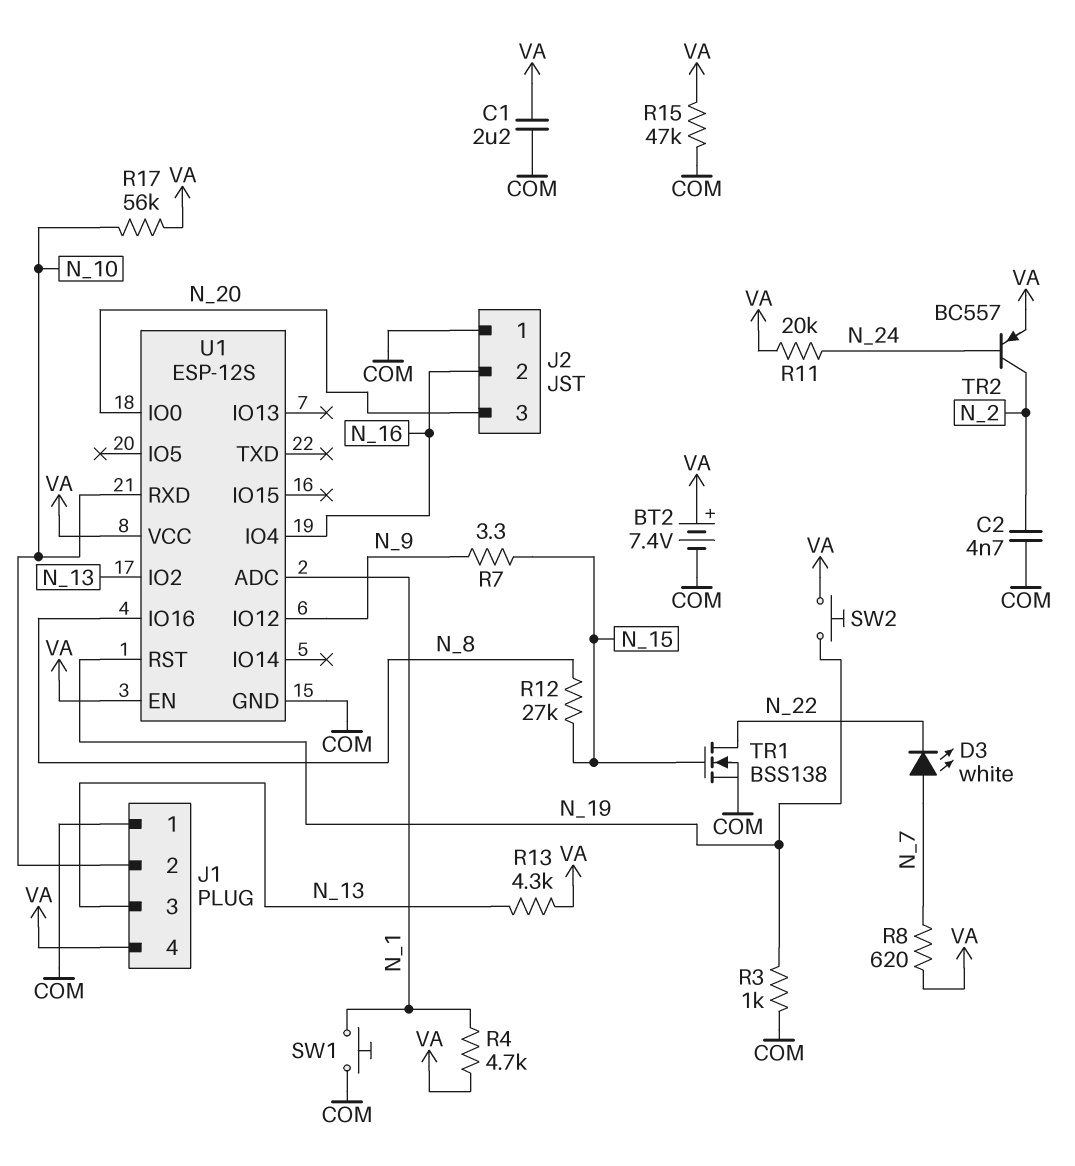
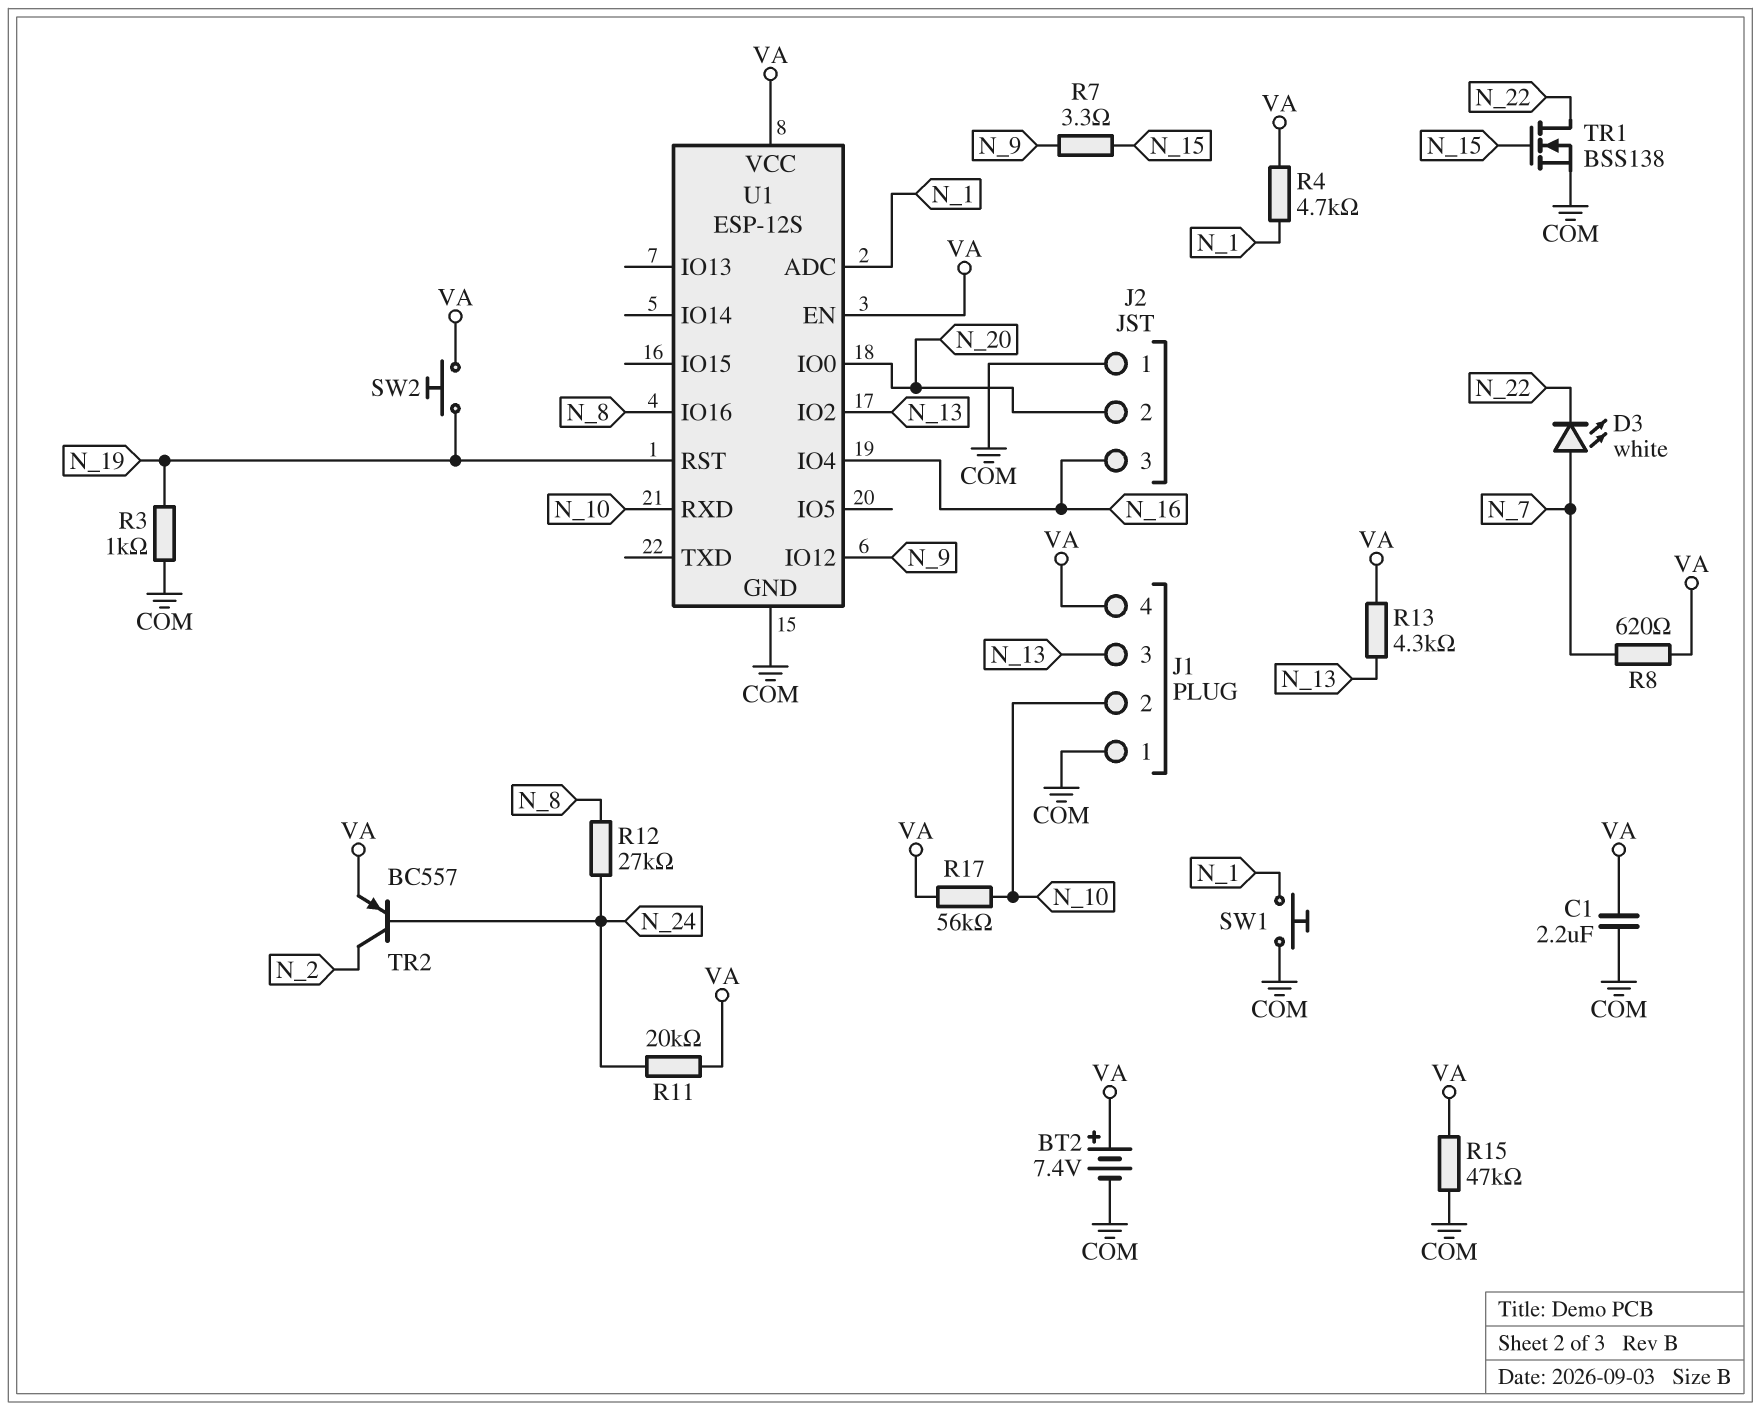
C2: 4.7nF (COM, N_2) -> none
J2 pin 2: N_16 -> N_20
J2 pin 3: N_20 -> N_16
R12: 27k (N_8, N_15) -> 27k (N_8, N_24)

